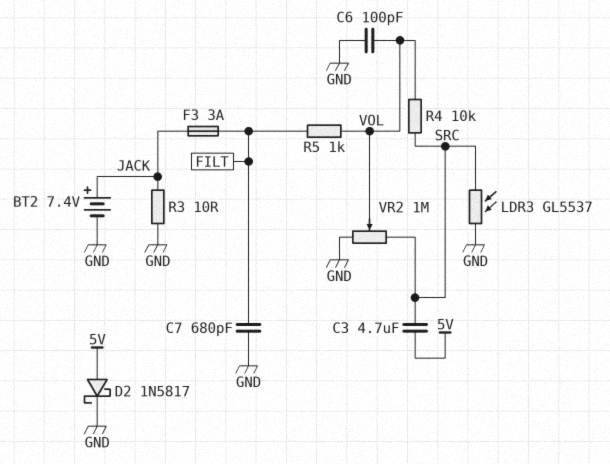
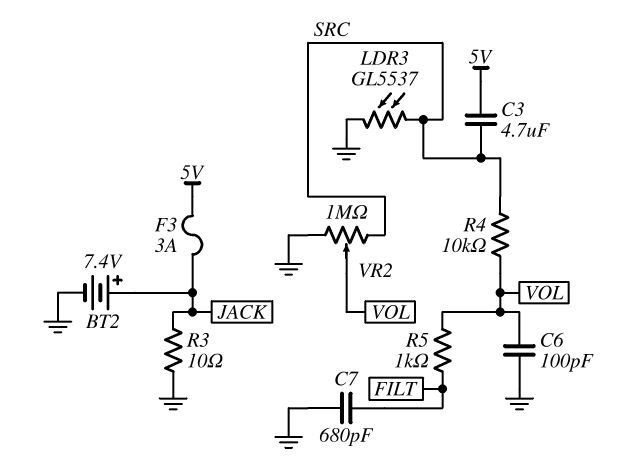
D2: schottky 1N5817 (A 5V, K GND) -> none
F3: 3A (FILT, JACK) -> 3A (5V, JACK)

